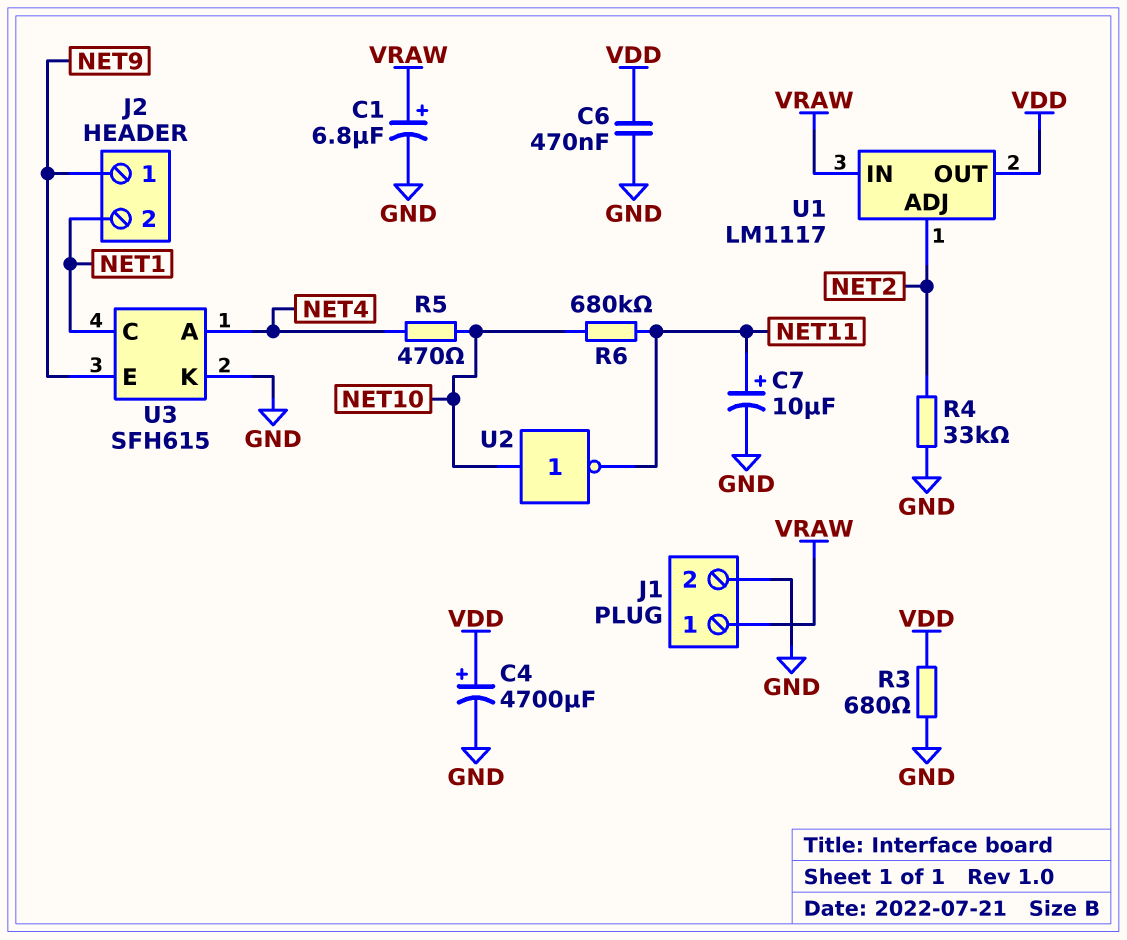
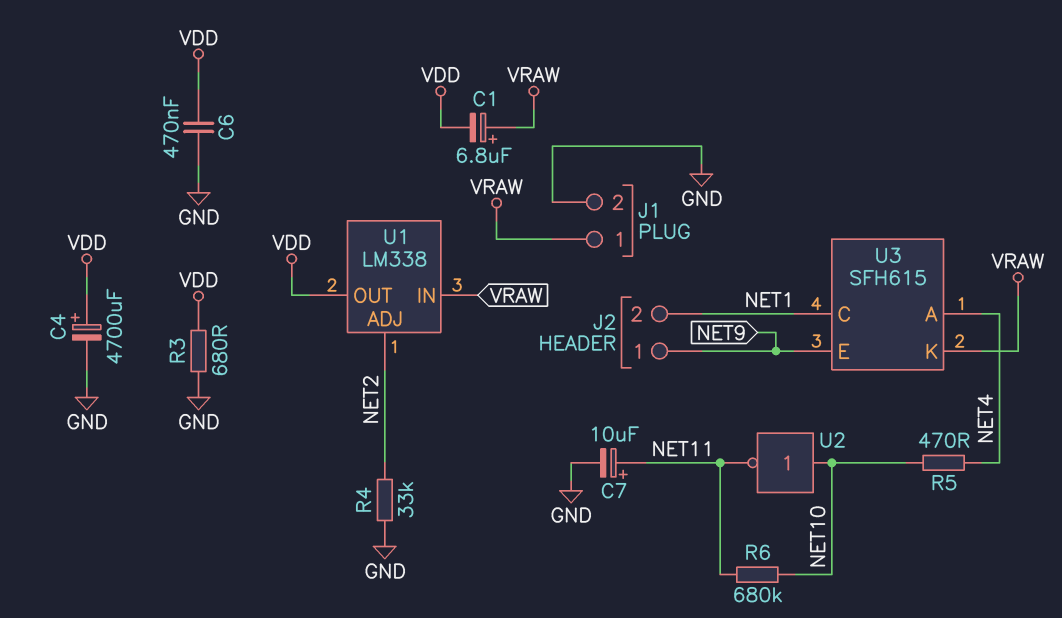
C1: 6.8uF (plus VRAW, minus GND) -> 6.8uF (plus VRAW, minus VDD)
U1: LM1117 -> LM338
U3 pin K: GND -> VRAW

